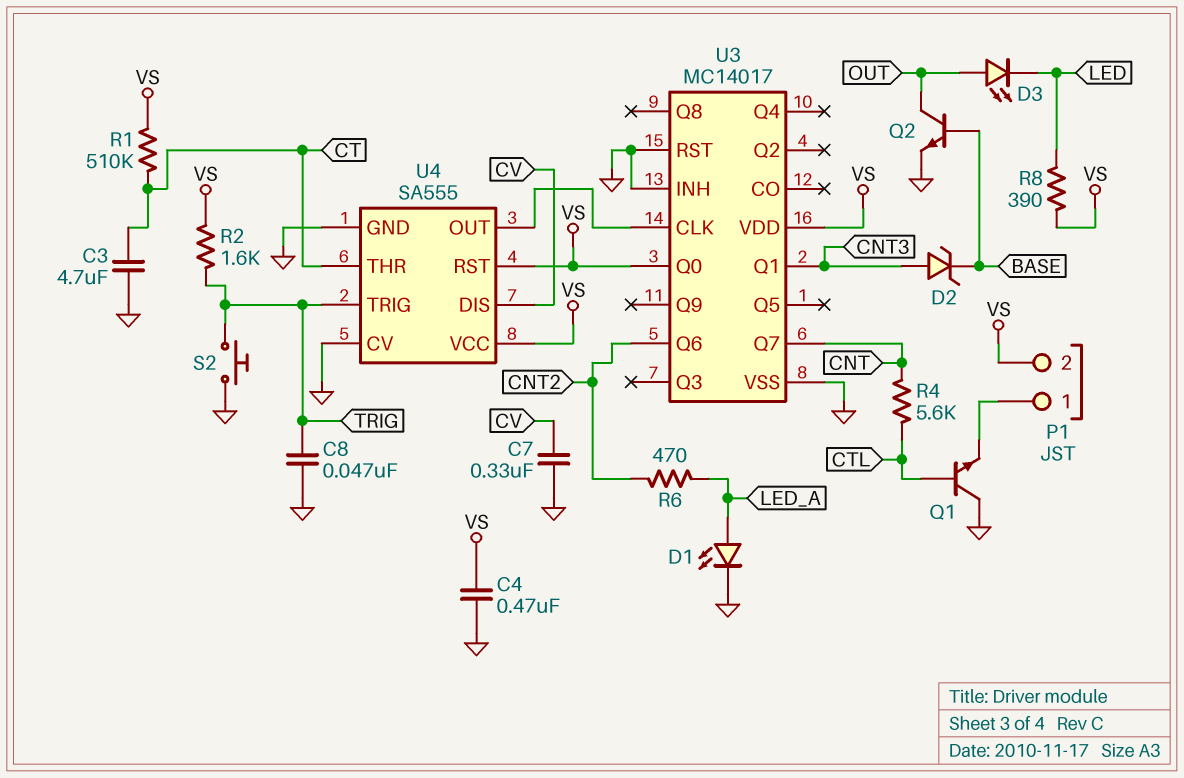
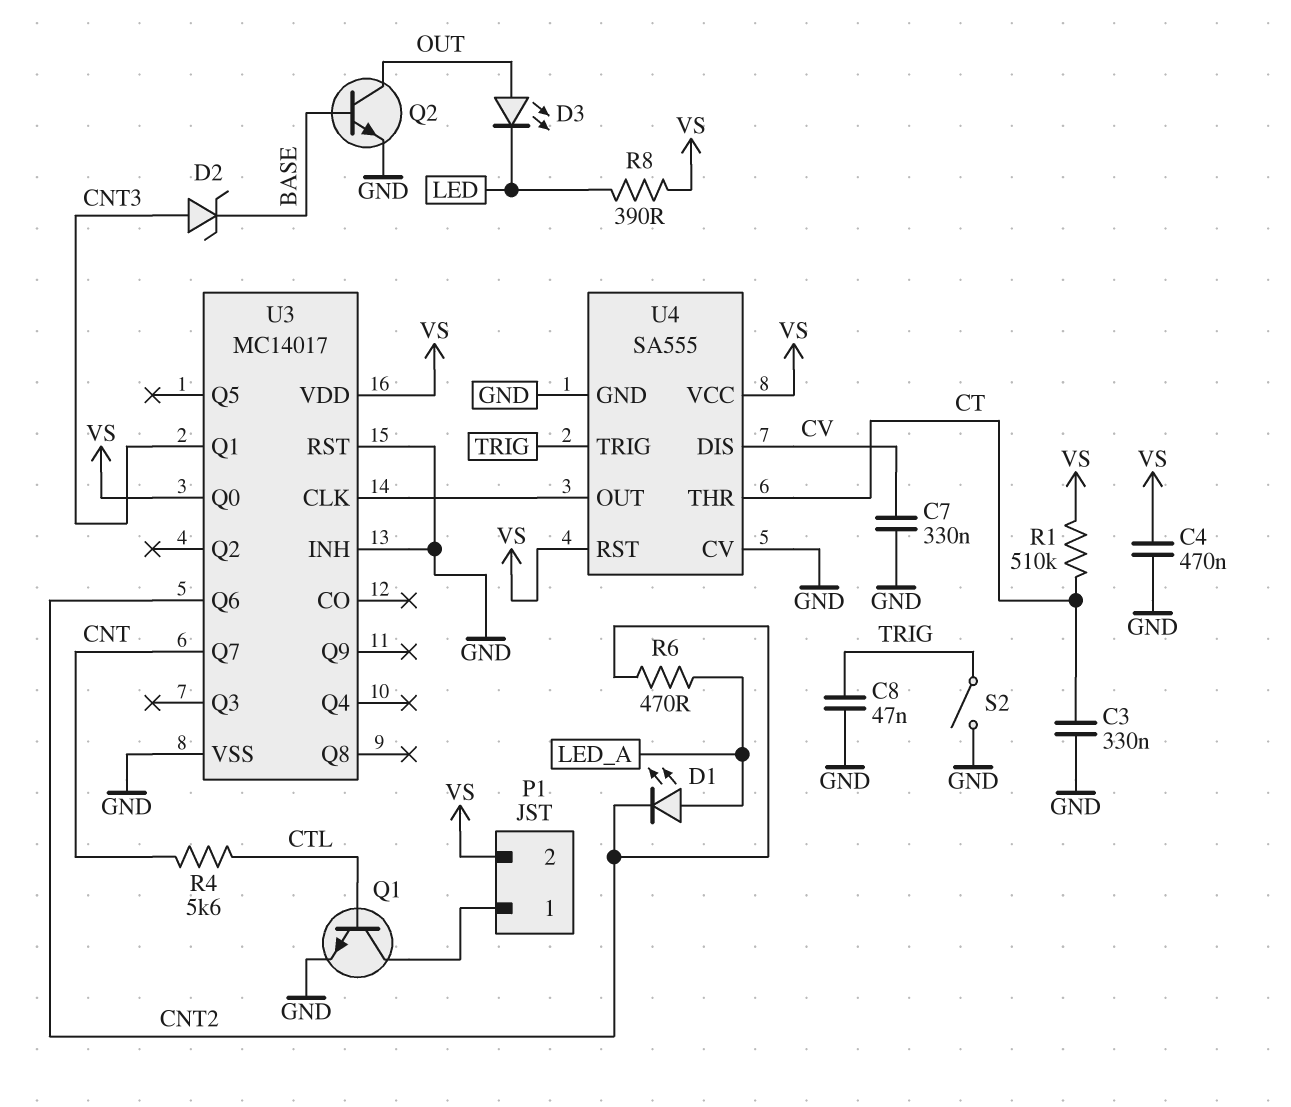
C3: 4.7uF (CT, GND) -> 330nF (CT, GND)
D1: LED (A LED_A, K GND) -> LED (A LED_A, K CNT2)
Q1: NPN (B CTL, C GND, E P1/1) -> NPN (B CTL, C P1/1, E GND)
R2: 1.6k (TRIG, VS) -> none
S2: button (GND, TRIG) -> switch (GND, TRIG)

